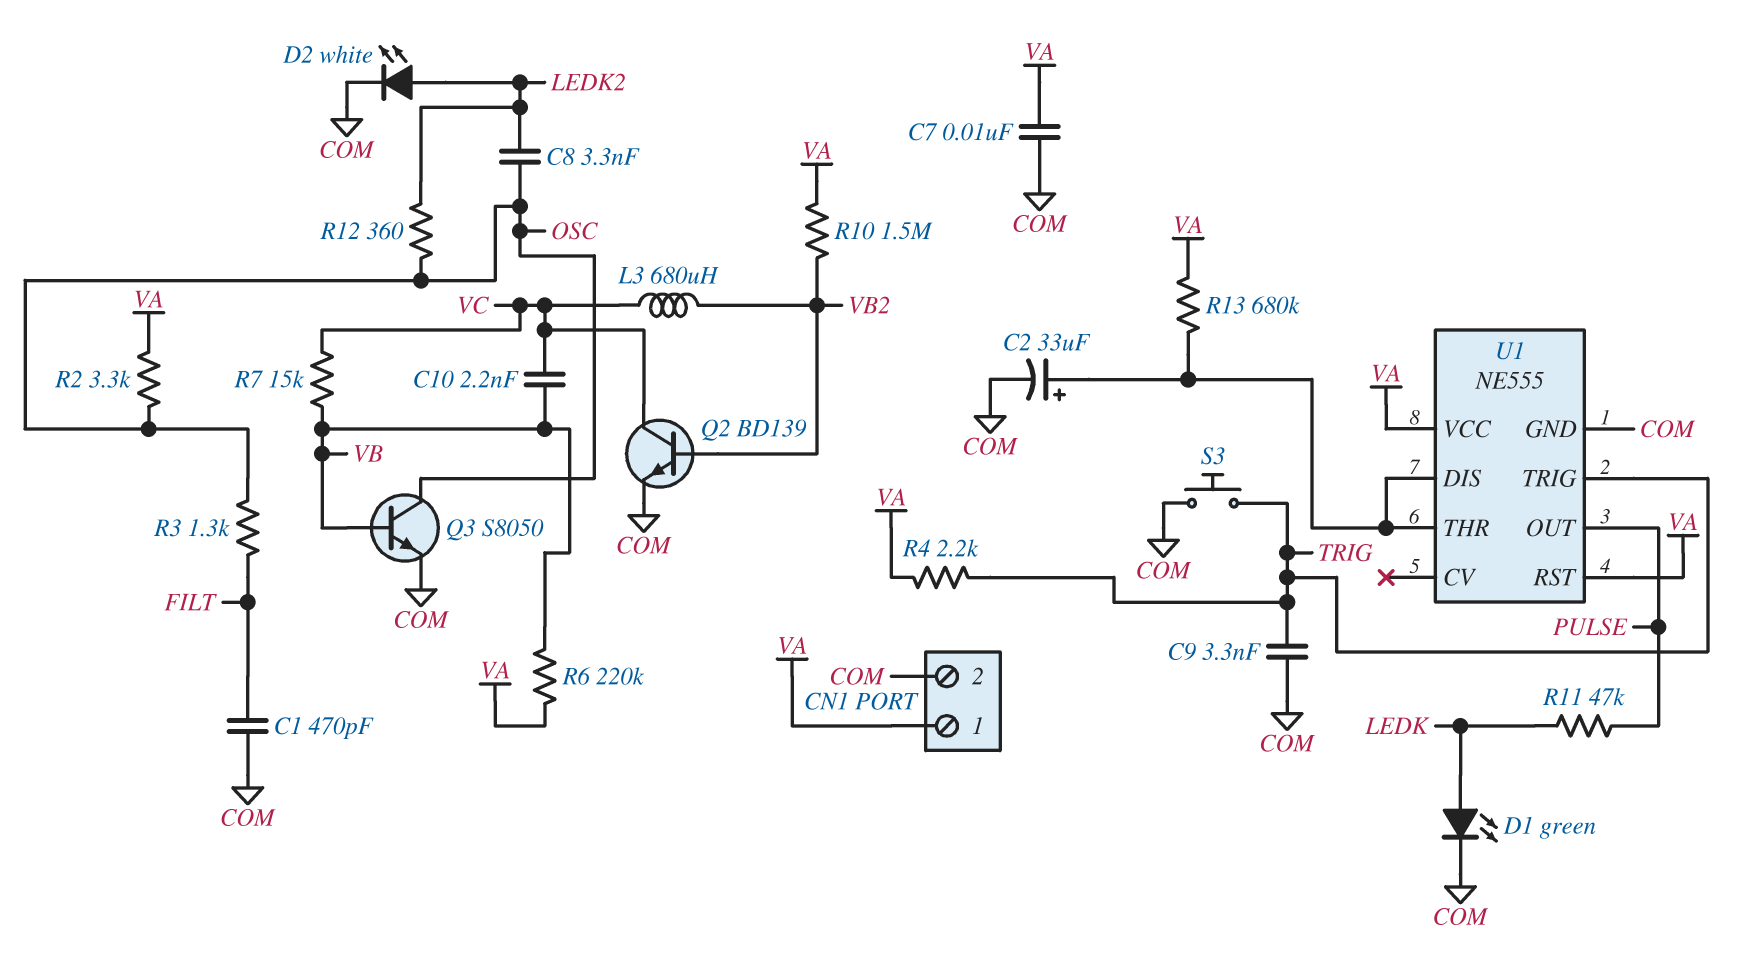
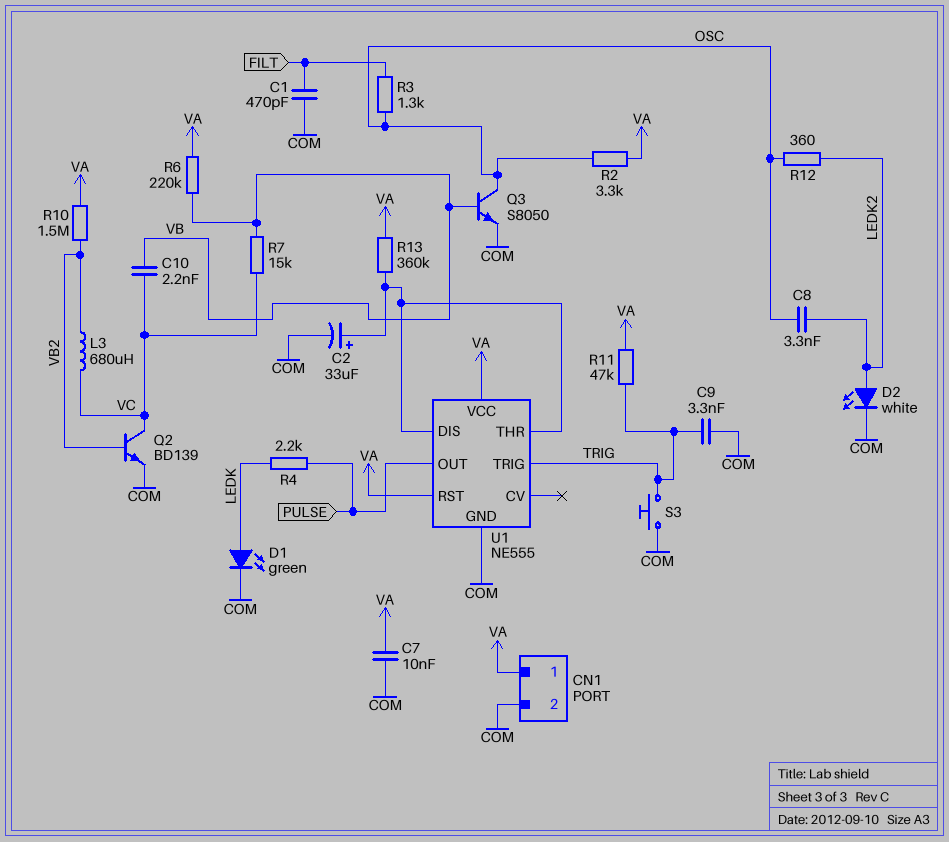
R4: 2.2k (TRIG, VA) -> 2.2k (LEDK, PULSE)
R11: 47k (LEDK, PULSE) -> 47k (TRIG, VA)
R13: 680k (U1/DIS, VA) -> 360k (U1/DIS, VA)

